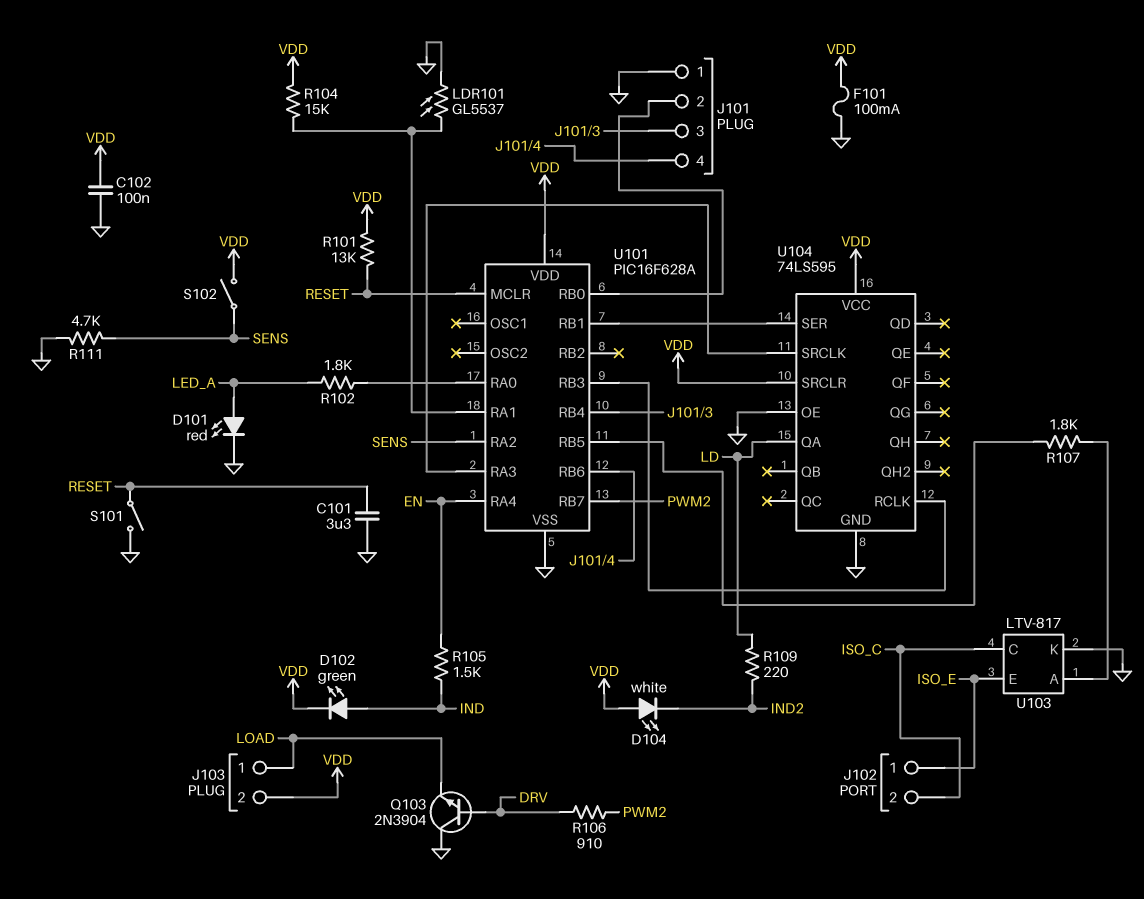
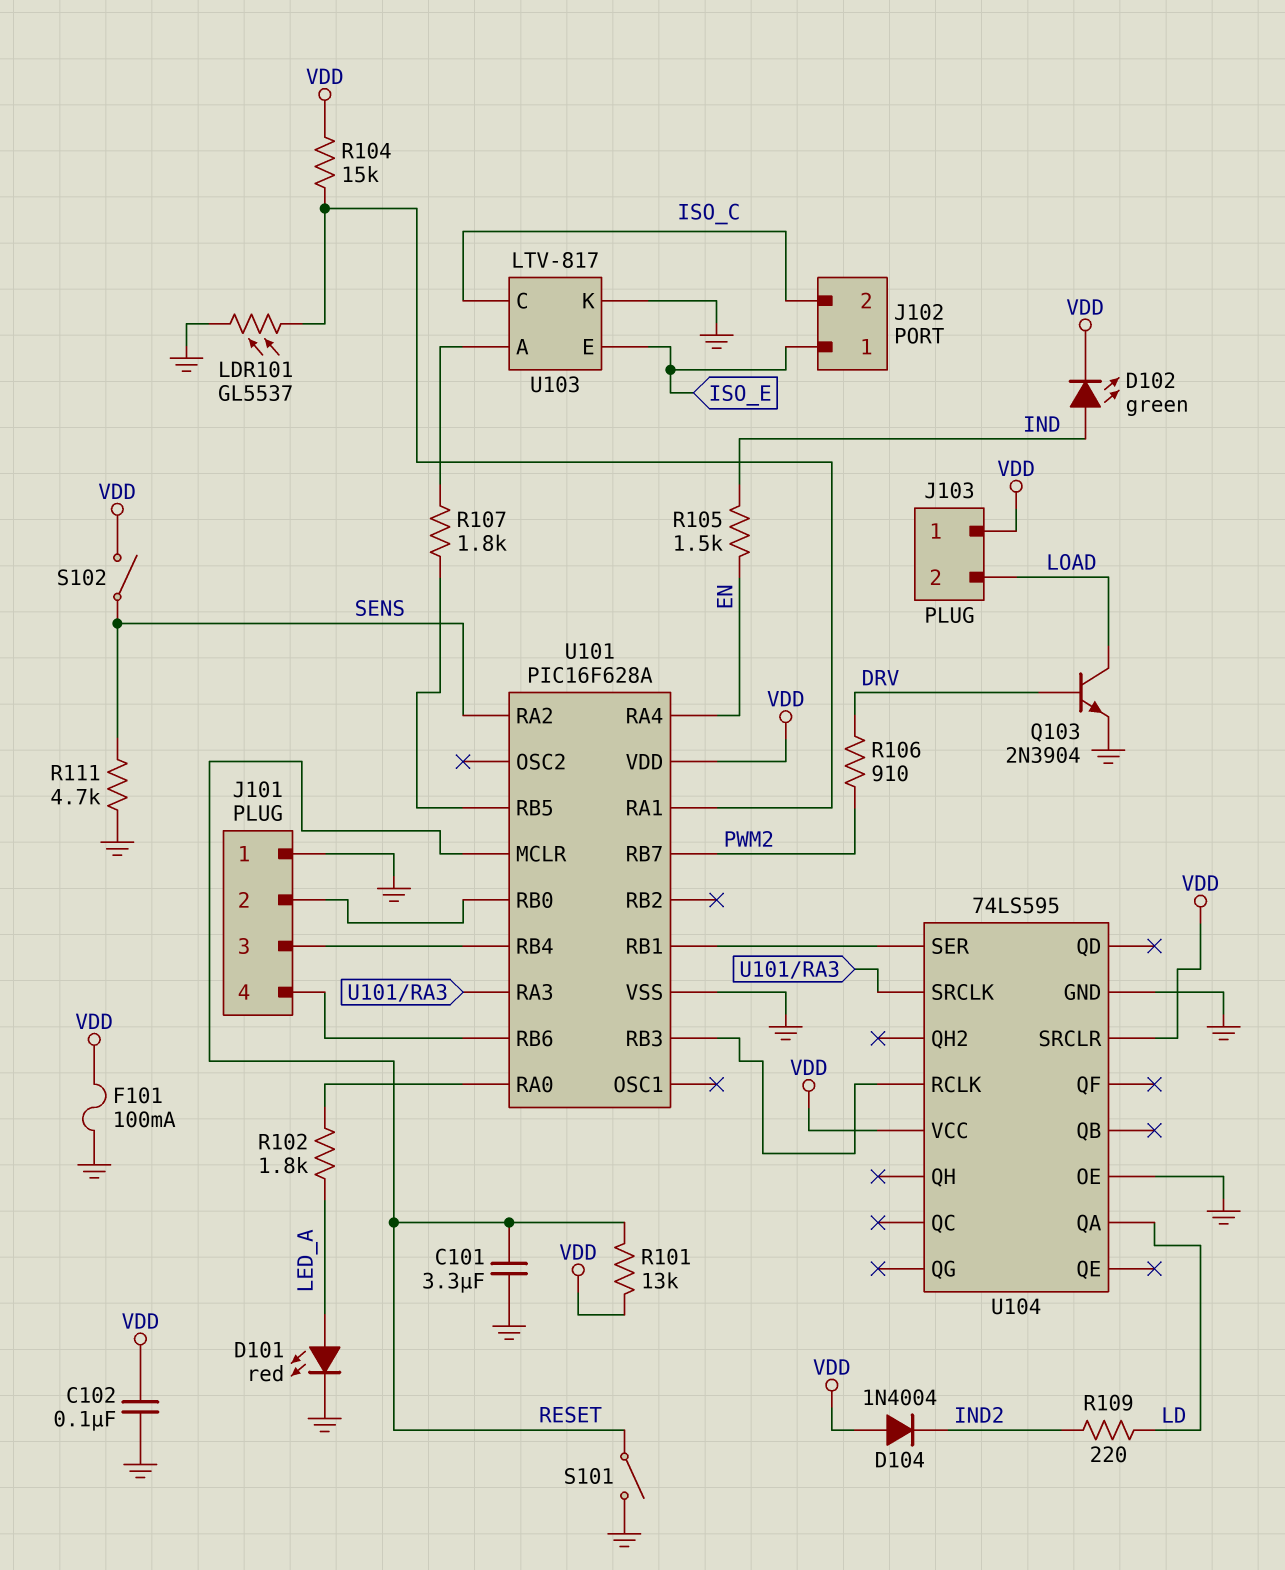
D104: LED white (A VDD, K IND2) -> diode 1N4004 (A VDD, K IND2)
J103 pin 1: LOAD -> VDD
J103 pin 2: VDD -> LOAD
Q103: NPN 2N3904 (B DRV, C GND, E LOAD) -> NPN 2N3904 (B DRV, C LOAD, E GND)

